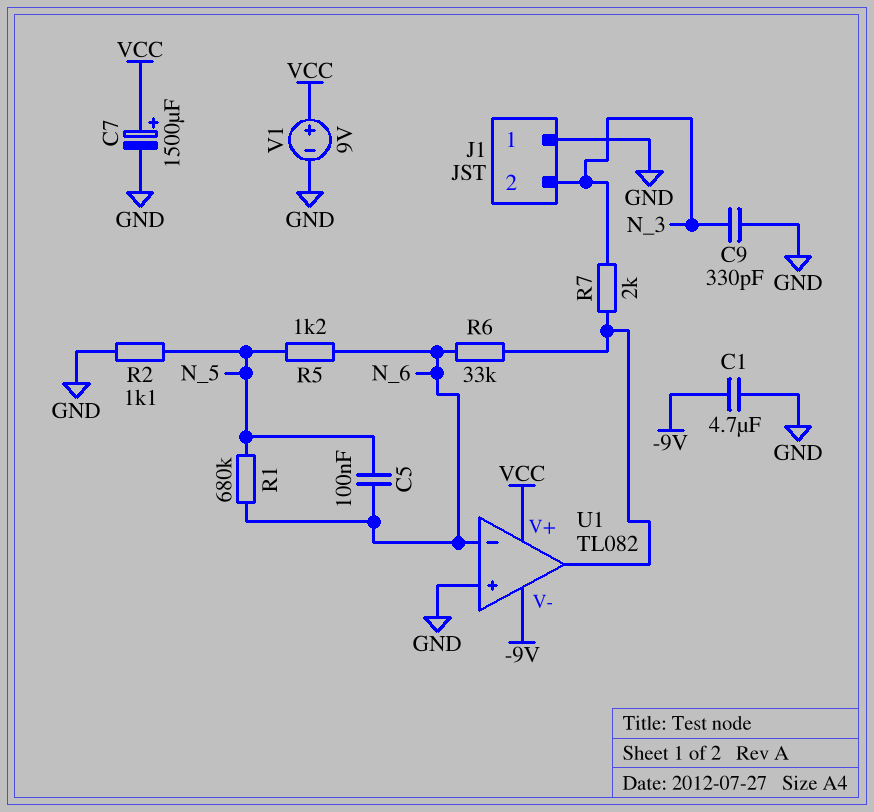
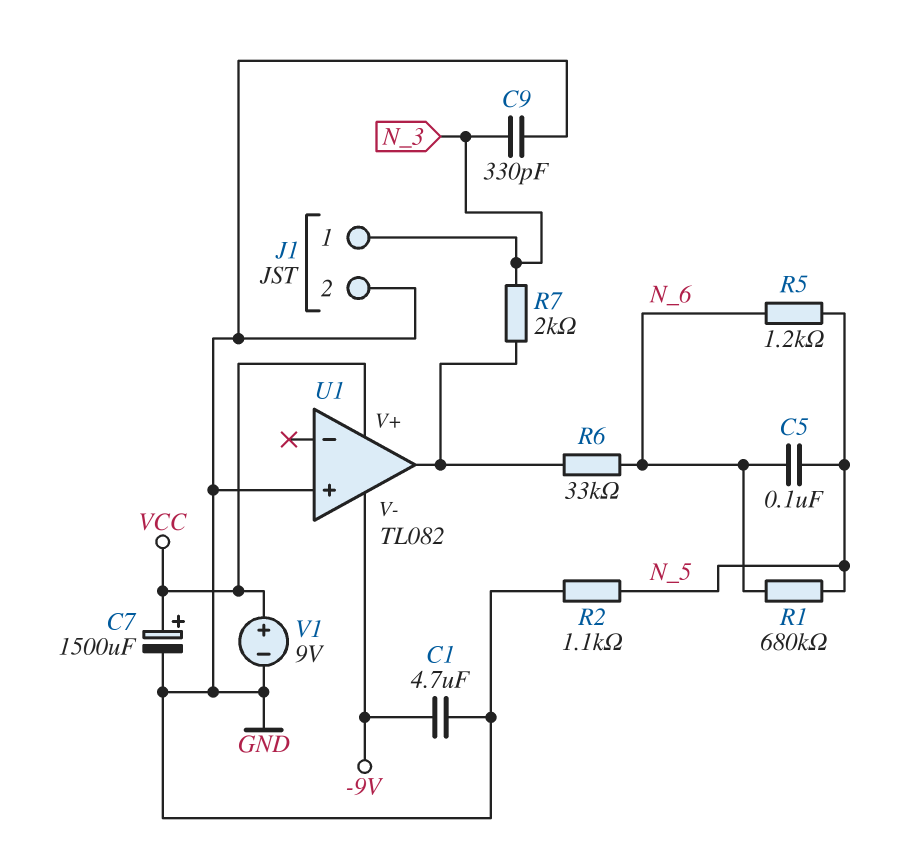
J1 pin 1: GND -> N_3
J1 pin 2: N_3 -> GND
U1 pin in-: N_6 -> none

